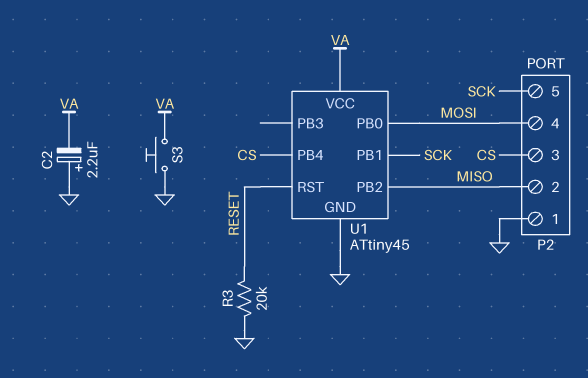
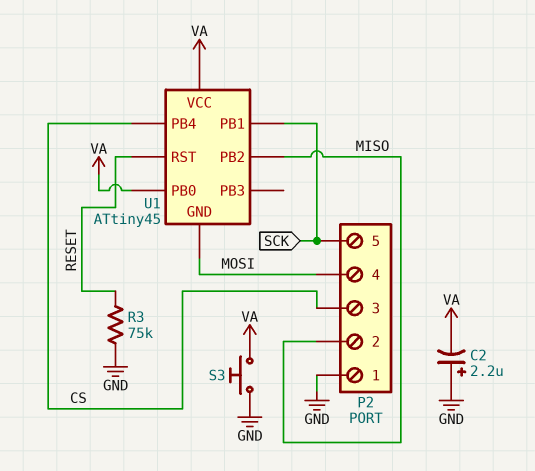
R3: 20k (GND, RESET) -> 75k (GND, RESET)
U1 pin GND: GND -> MOSI
U1 pin PB0: MOSI -> VA

